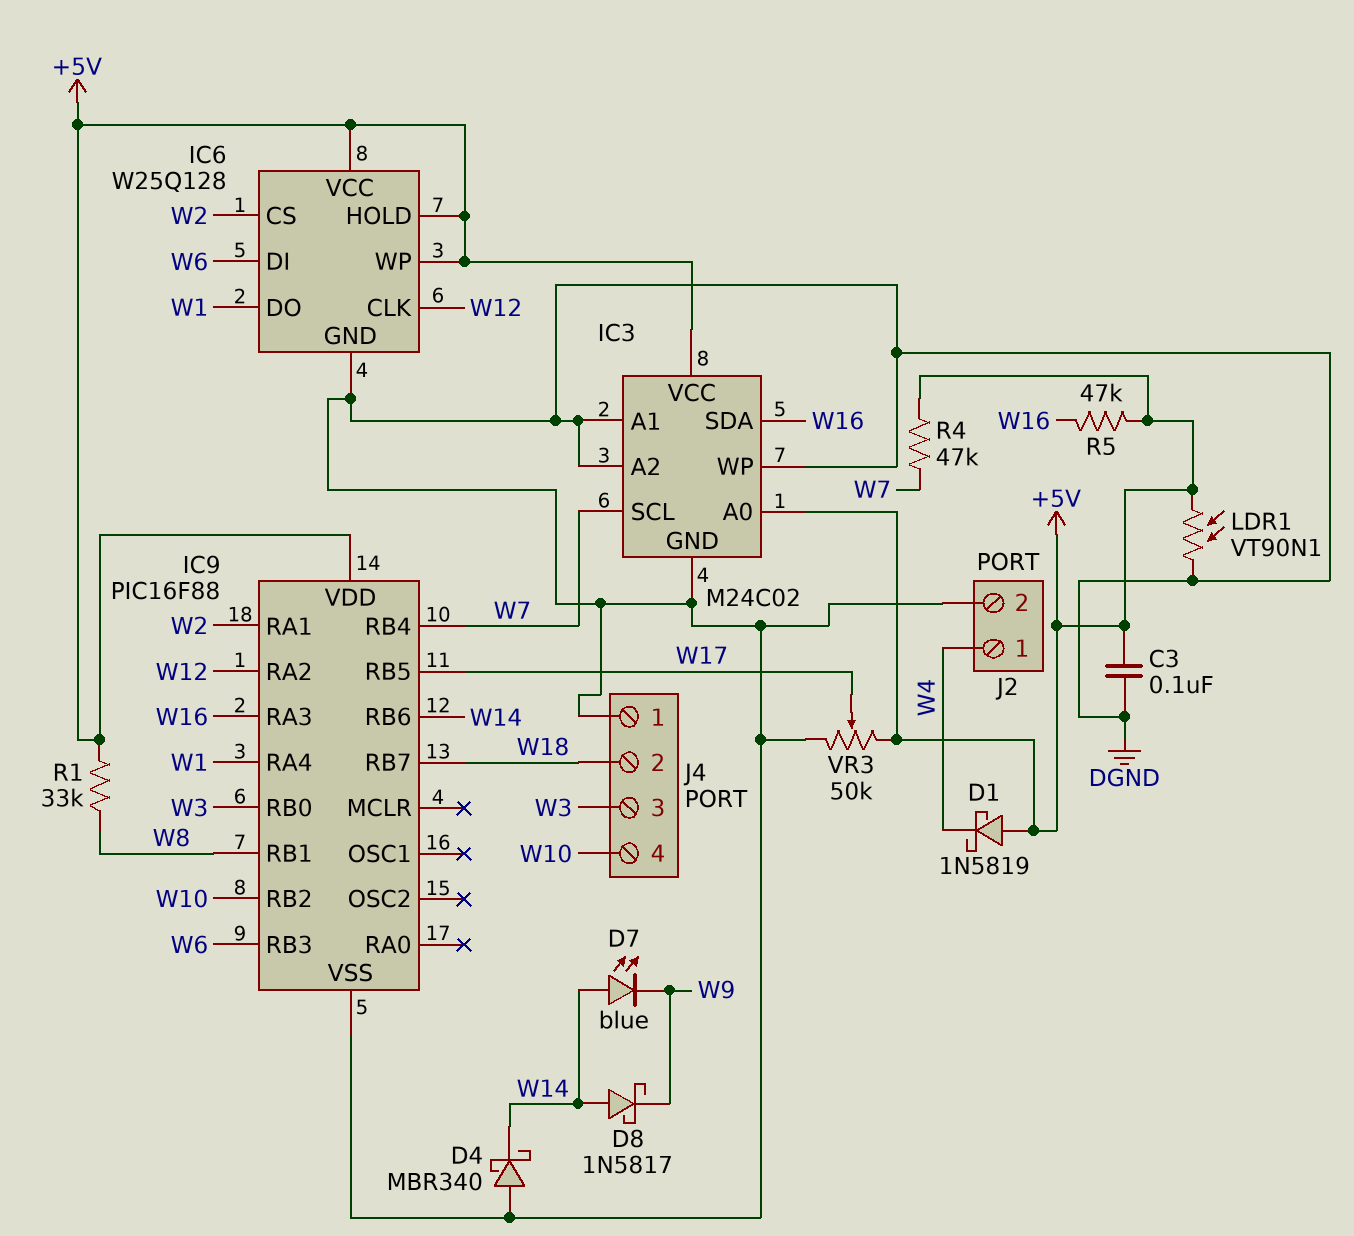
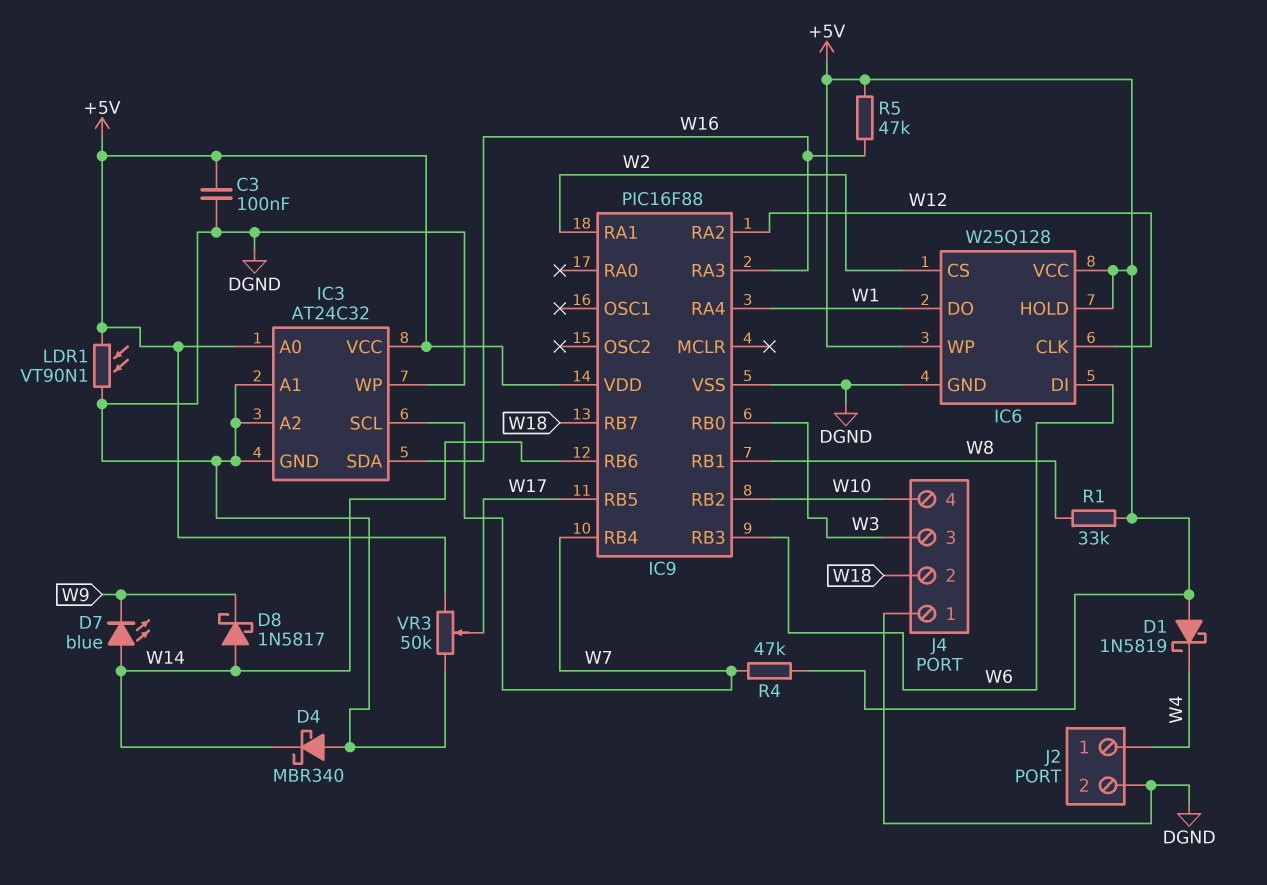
IC3: M24C02 -> AT24C32

